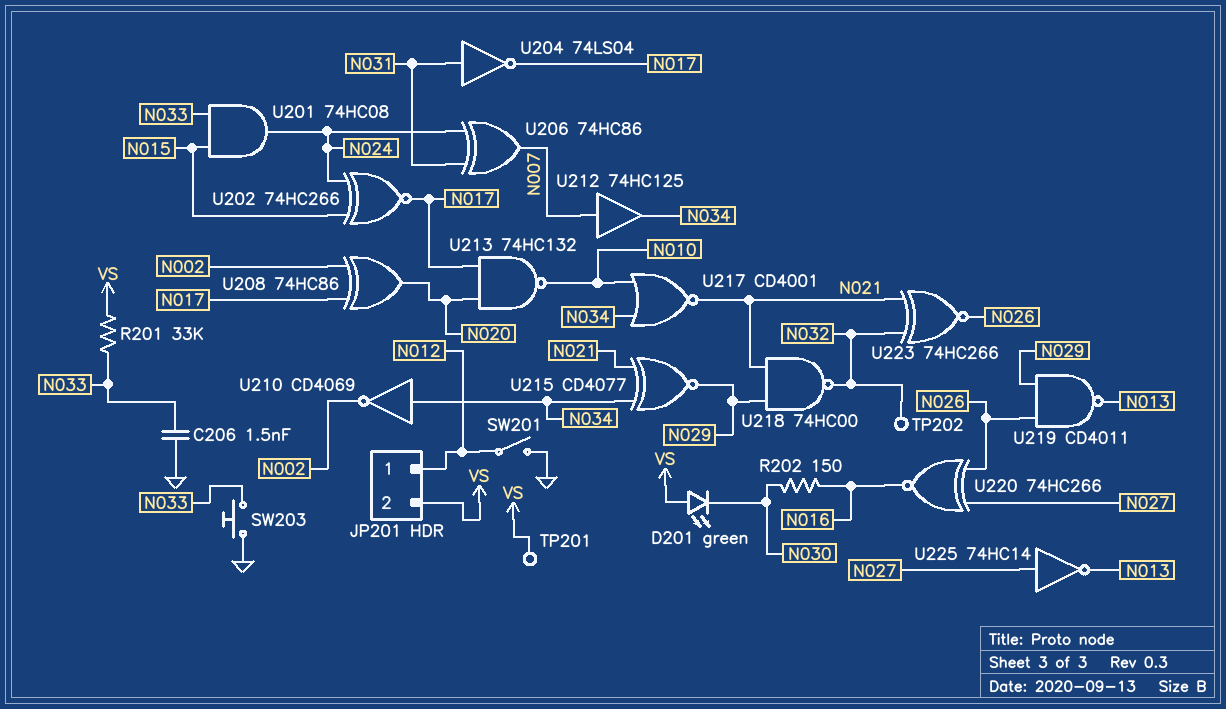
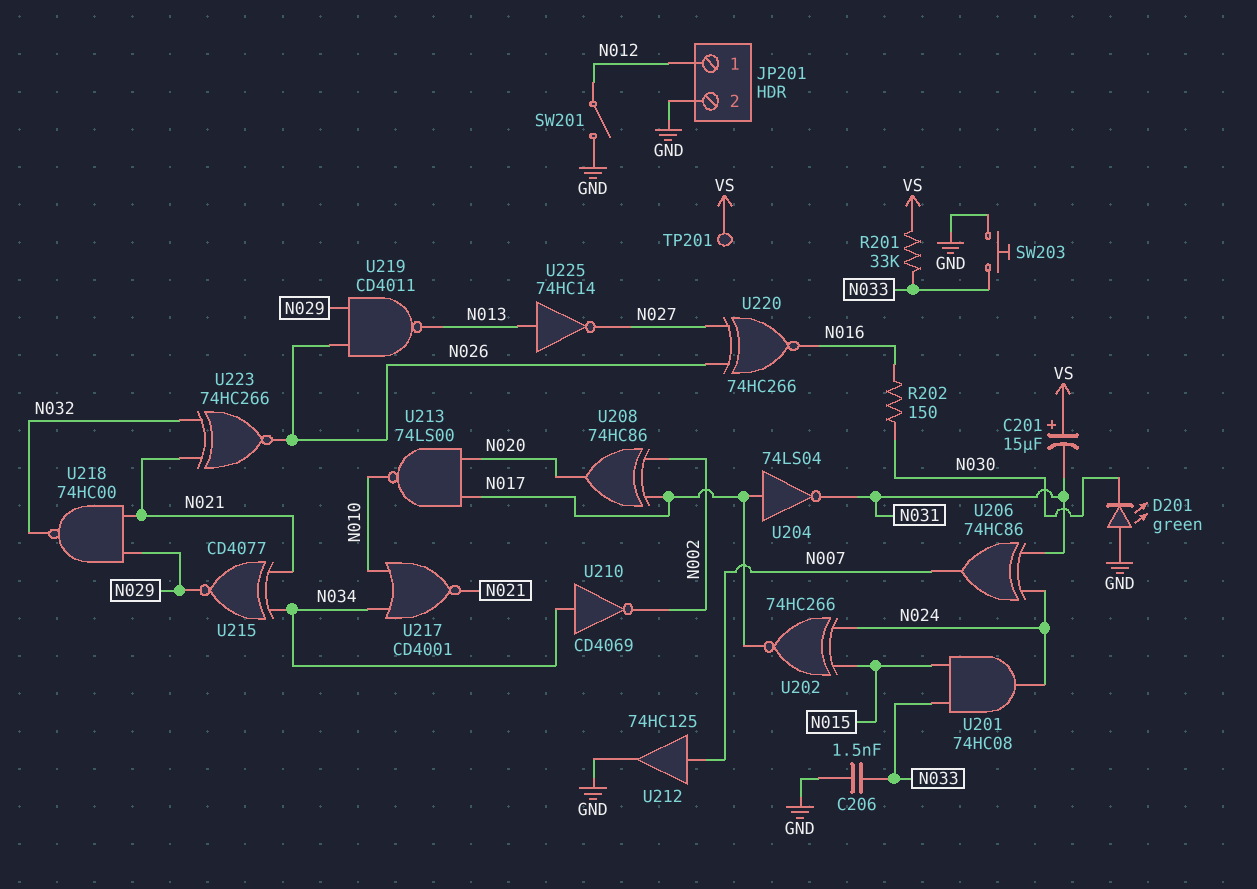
C201: none -> 15uF (plus VS, minus N031)
D201: LED green (A VS, K N030) -> LED green (A GND, K N030)
JP201 pin 2: VS -> GND
TP202: test point (N032) -> none
U204: NOT 74LS04 (in N031, out N017) -> NOT 74LS04 (in N017, out N031)
U212: buffer 74HC125 (in N007, out N034) -> buffer 74HC125 (in N007, out GND)
U213: NAND 74HC132 (in N017, in N020, out N010) -> NAND 74LS00 (in N017, in N020, out N010)
U225: NOT 74HC14 (in N027, out N013) -> NOT 74HC14 (in N013, out N027)

